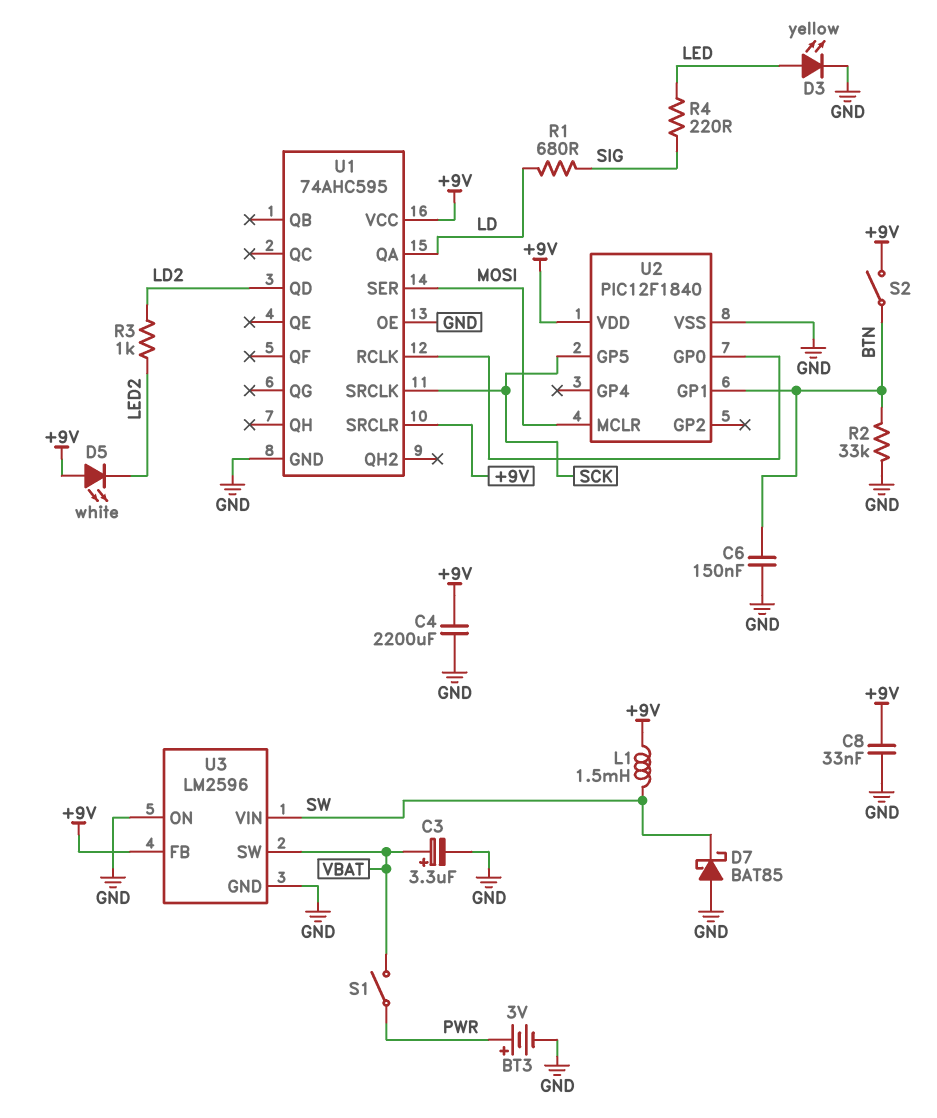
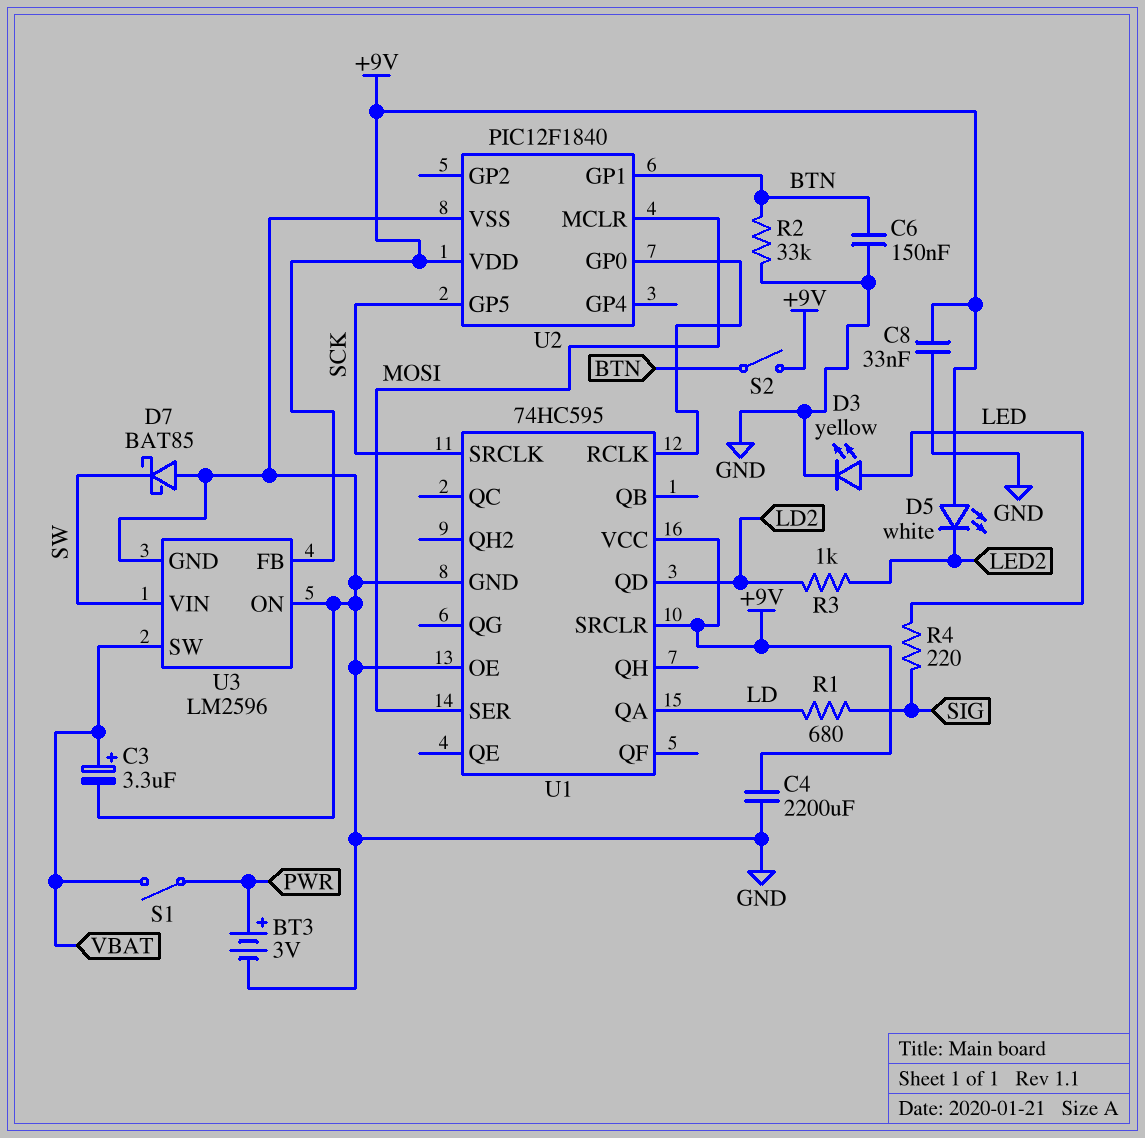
L1: 1.5mH (+9V, SW) -> none
U1: 74AHC595 -> 74HC595

